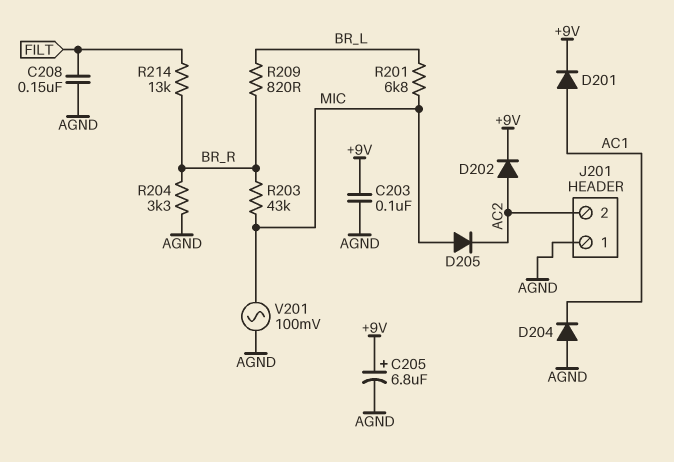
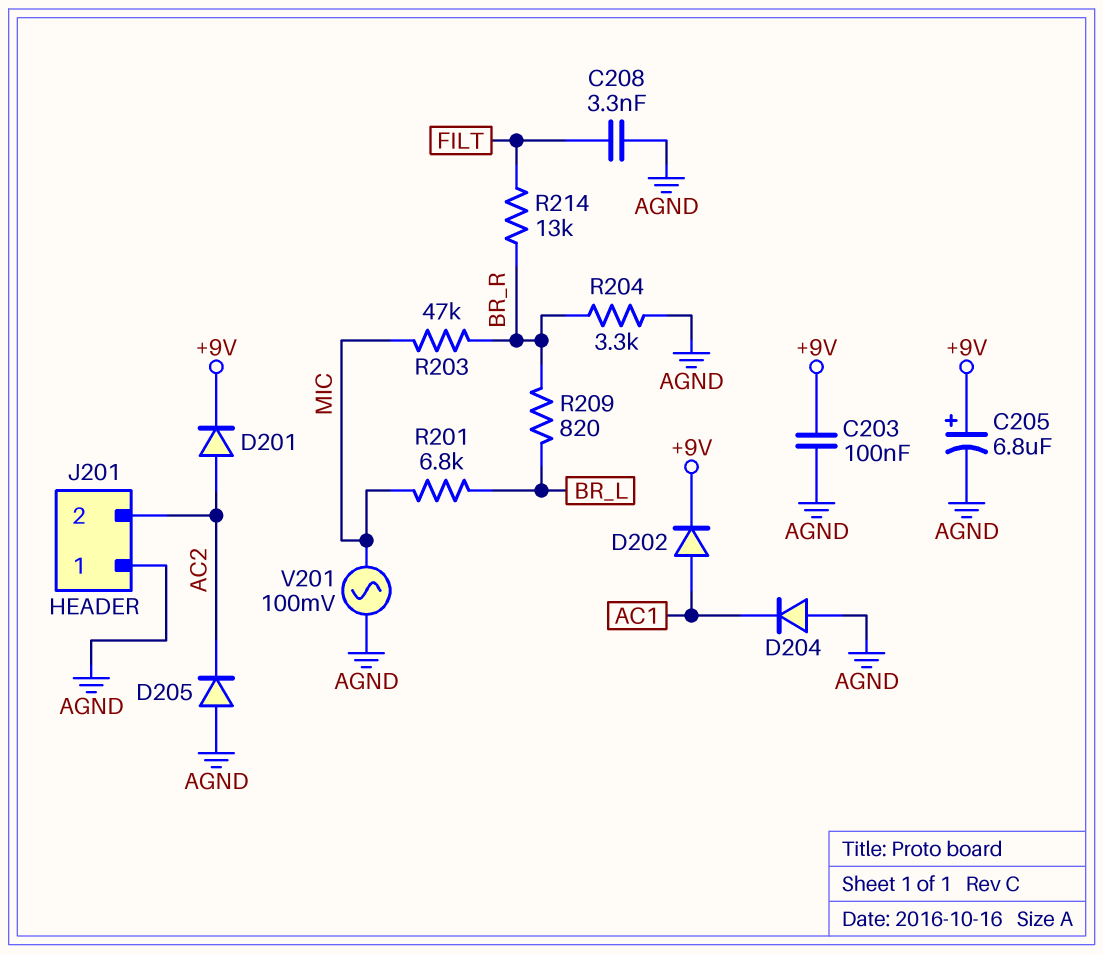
C208: 150nF (AGND, FILT) -> 3.3nF (AGND, FILT)
D201: diode (A AC1, K +9V) -> diode (A AC2, K +9V)
D202: diode (A AC2, K +9V) -> diode (A AC1, K +9V)
D205: diode (A MIC, K AC2) -> diode (A AGND, K AC2)
R203: 43k (BR_R, MIC) -> 47k (BR_R, MIC)

